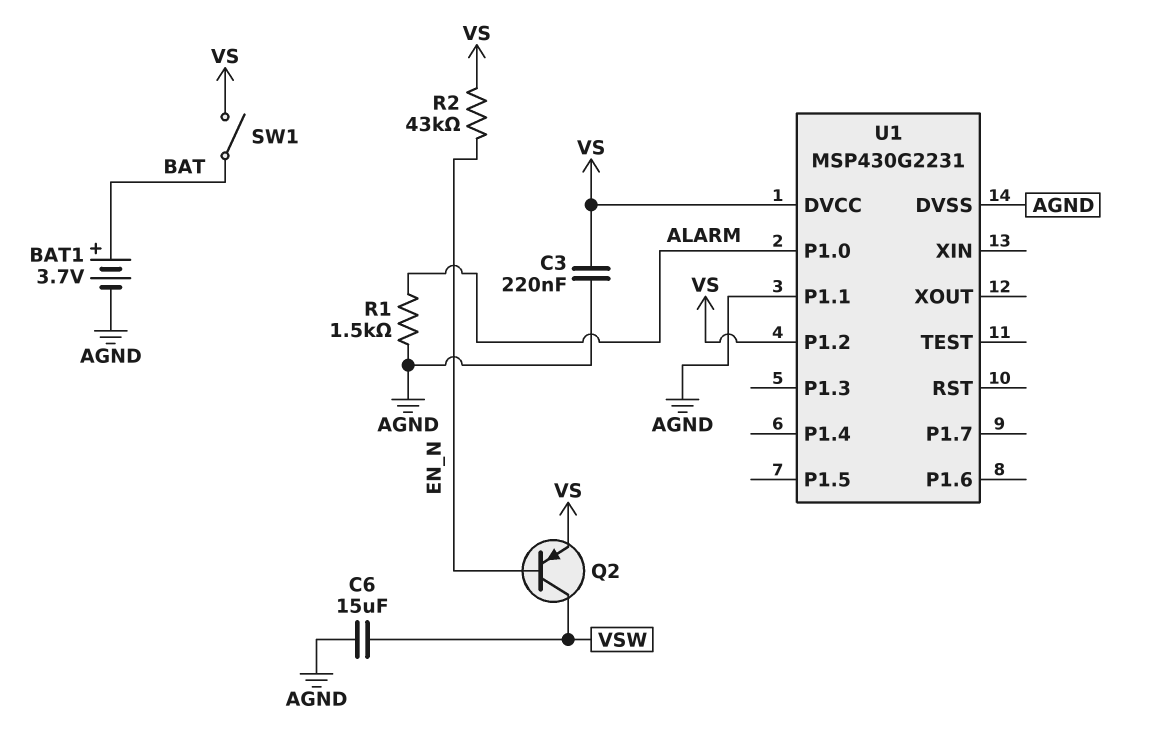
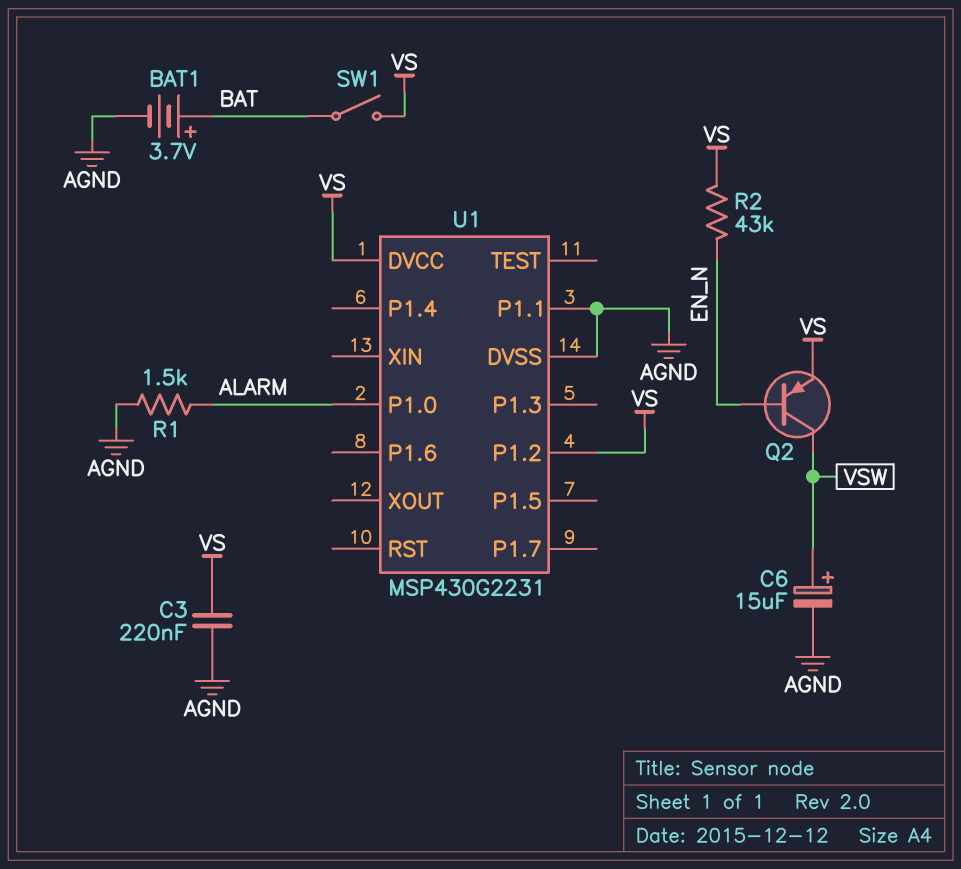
C6: 15uF (AGND, VSW) -> 15uF (plus VSW, minus AGND)

